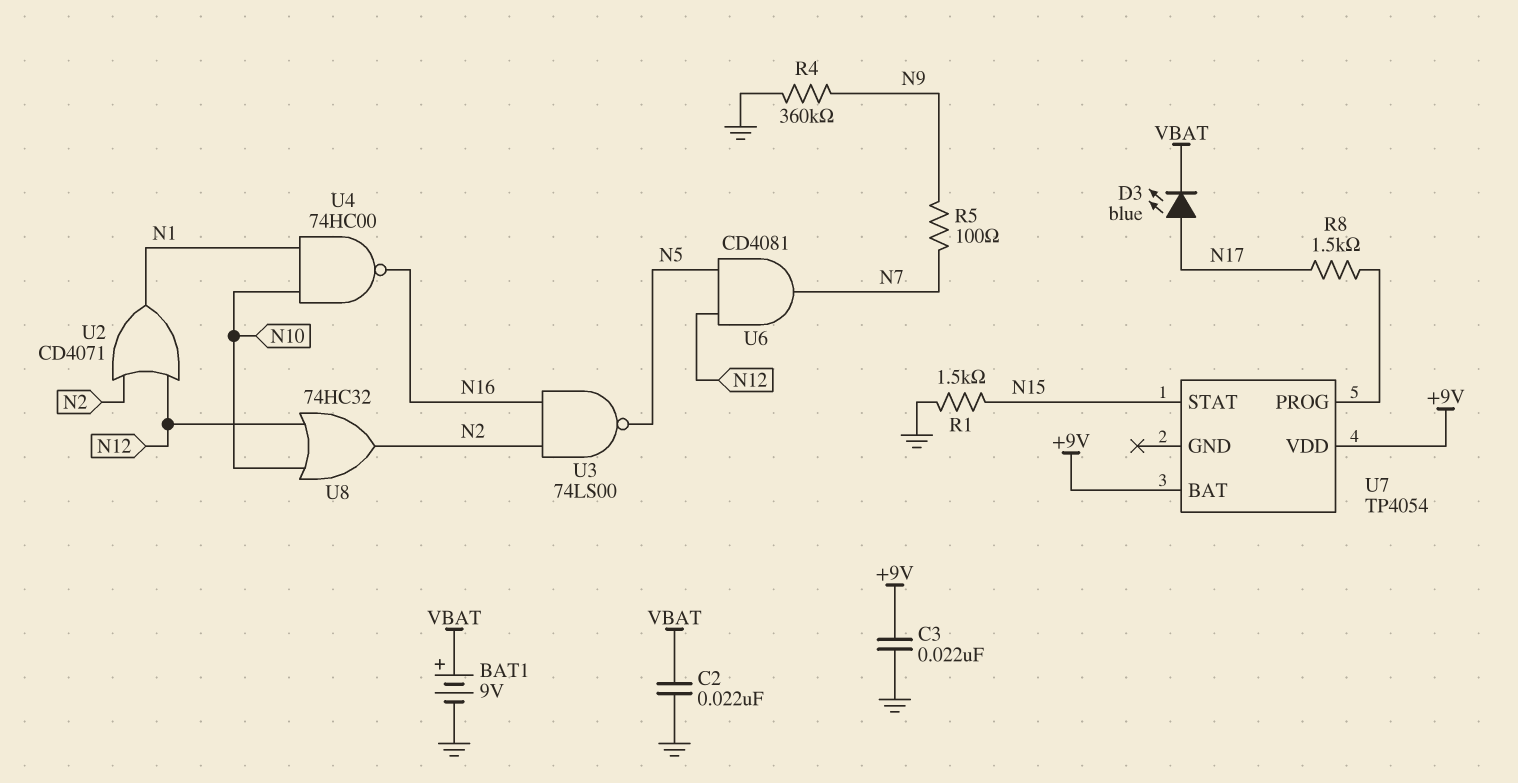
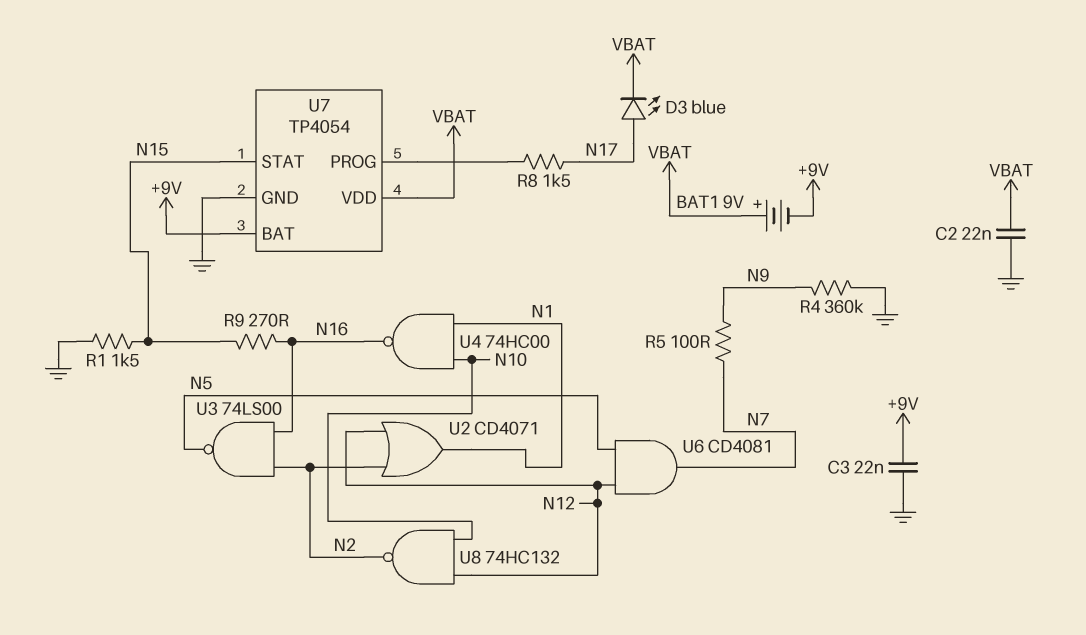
BAT1: 9V (plus VBAT, minus GND) -> 9V (plus VBAT, minus +9V)
R9: none -> 270 (N15, N16)
U7 pin GND: none -> GND
U7 pin VDD: +9V -> VBAT
U8: OR 74HC32 (in N10, in N12, out N2) -> NAND 74HC132 (in N10, in N12, out N2)

